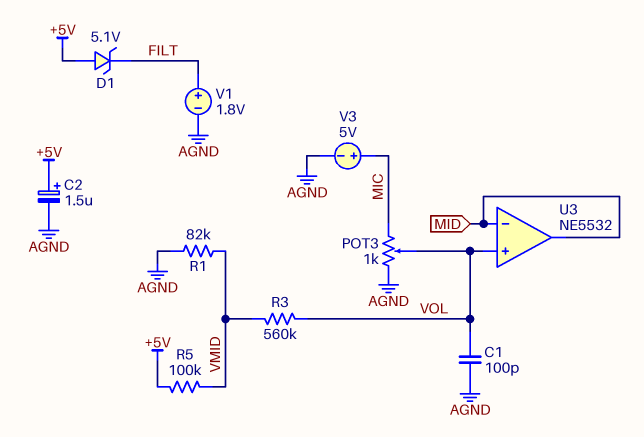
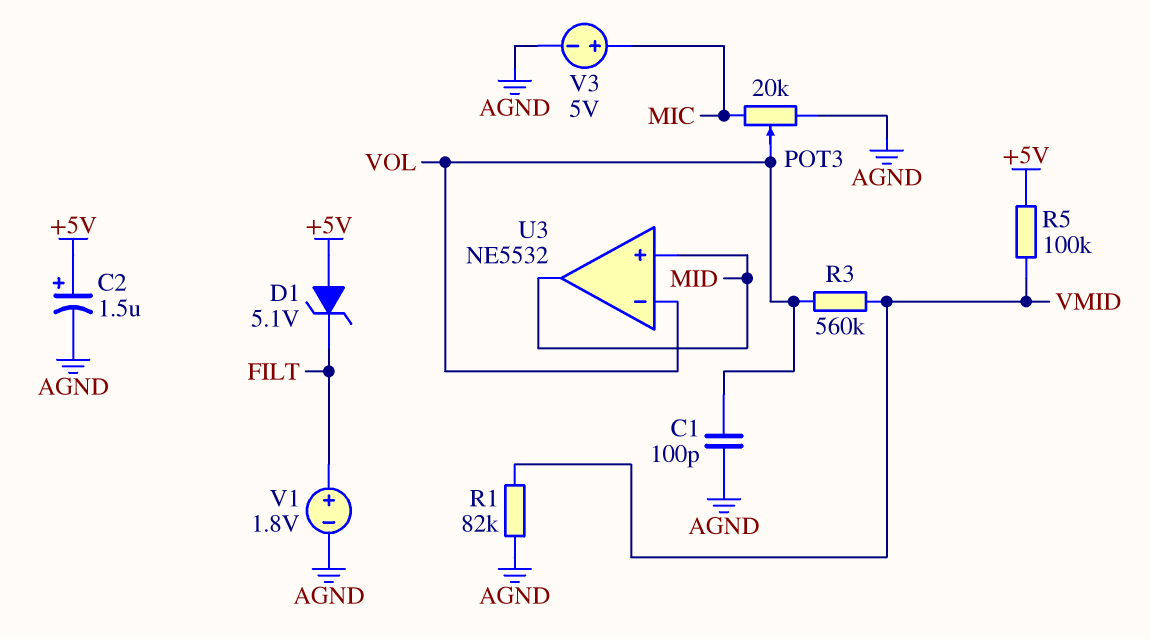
POT3: 1k (AGND, MIC, wiper VOL) -> 20k (AGND, MIC, wiper VOL)
U3 pin in+: VOL -> MID
U3 pin in-: MID -> VOL

